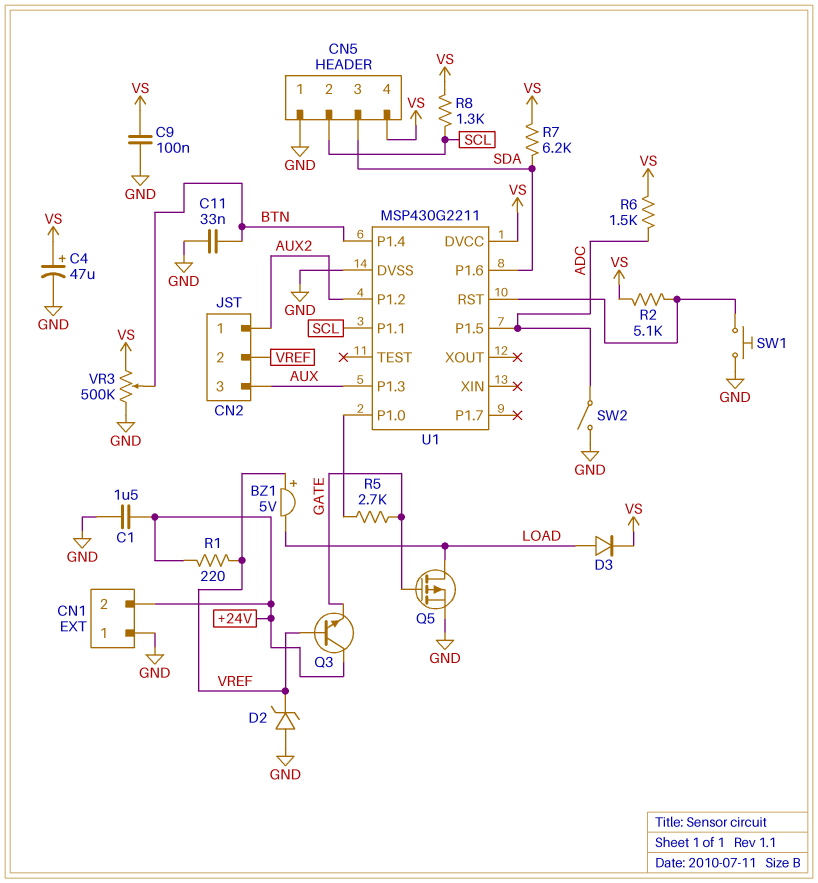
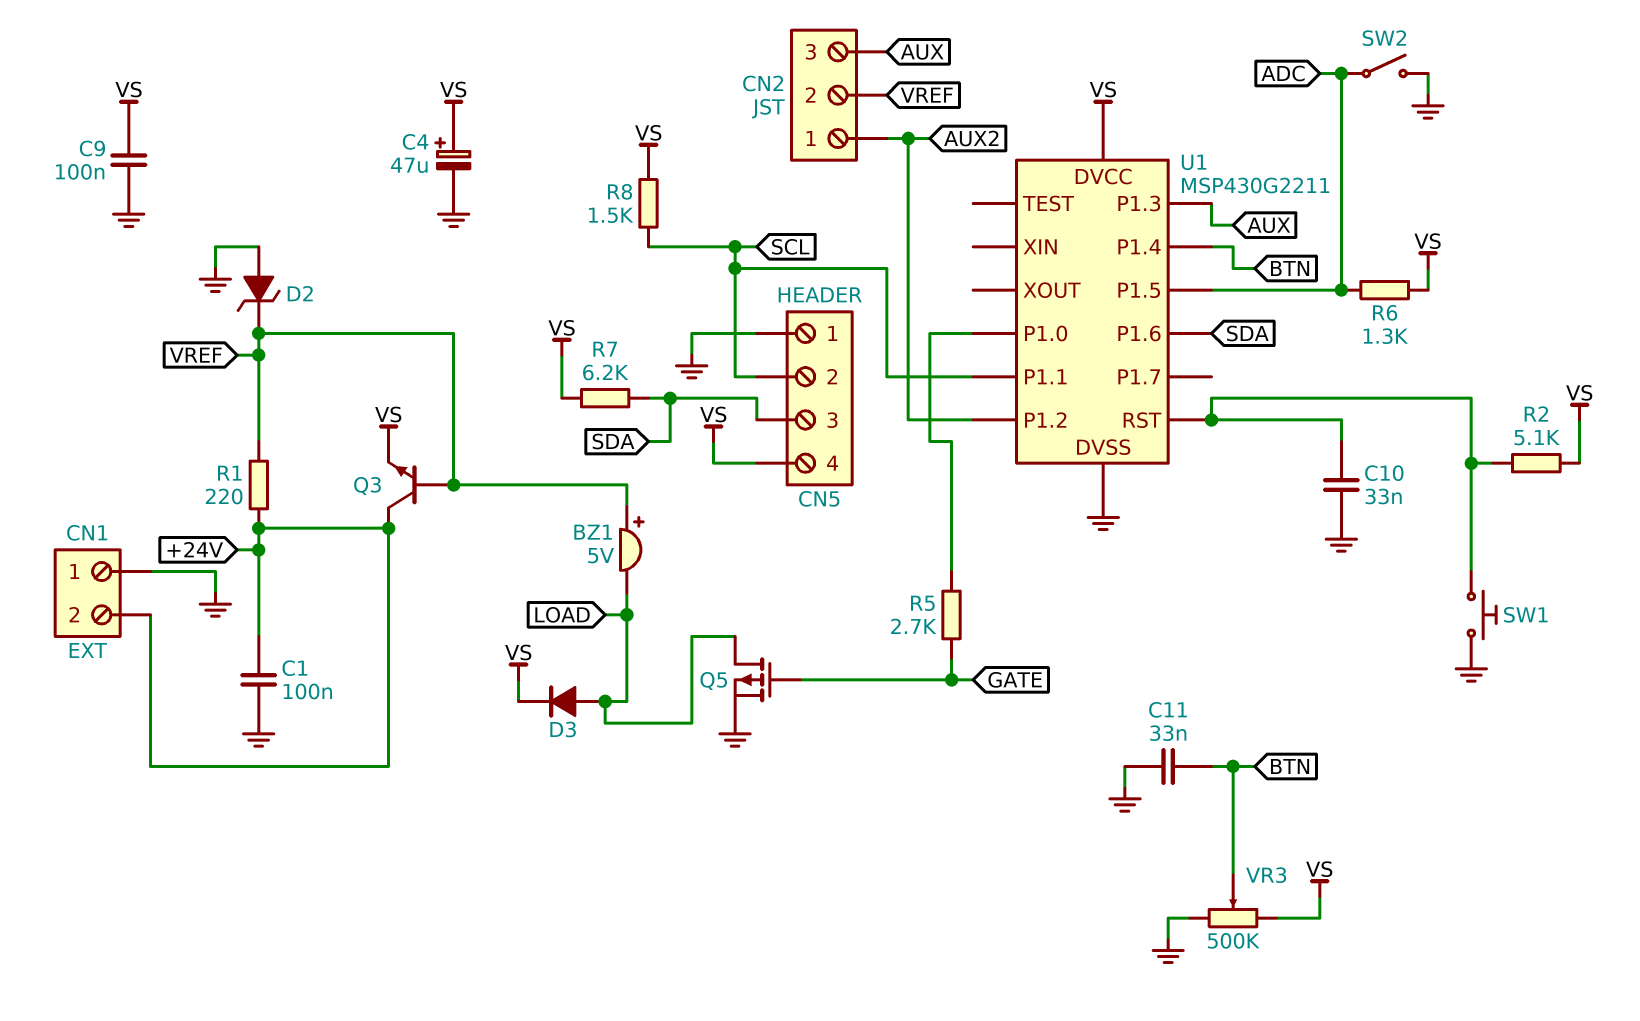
C1: 1.5uF (+24V, GND) -> 100nF (+24V, GND)
C10: none -> 33nF (GND, U1/RST)
Q3: NPN (B VREF, C +24V, E GATE) -> NPN (B VREF, C +24V, E VS)
R6: 1.5k (ADC, VS) -> 1.3k (ADC, VS)
R8: 1.3k (SCL, VS) -> 1.5k (SCL, VS)

